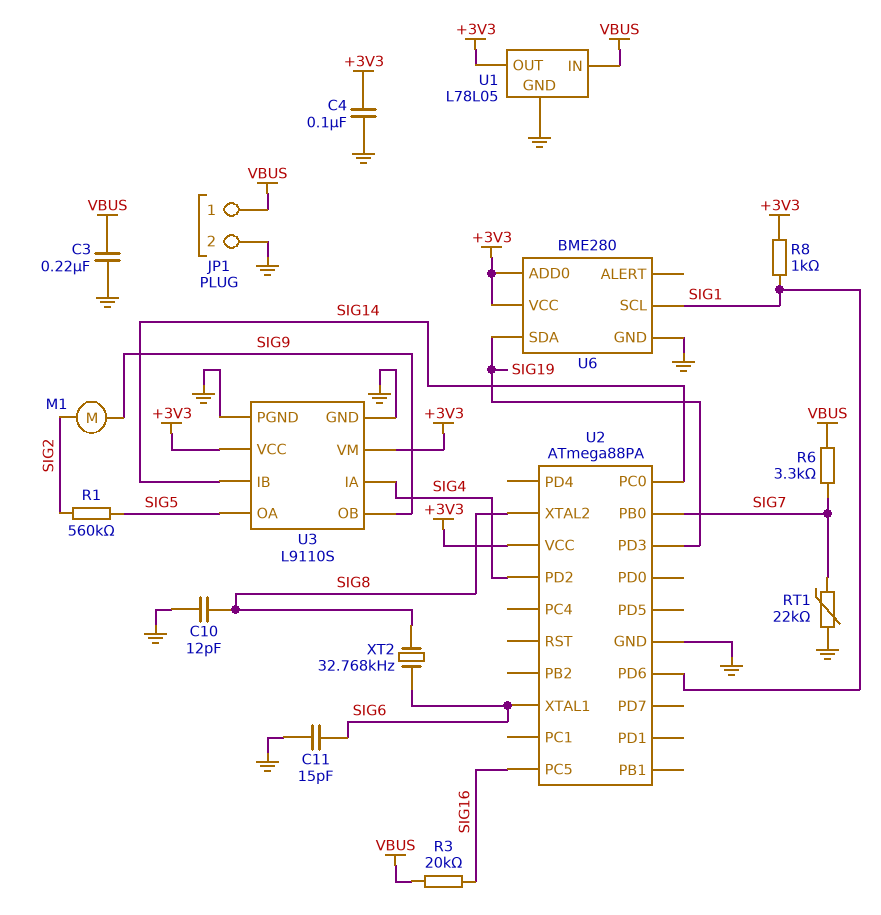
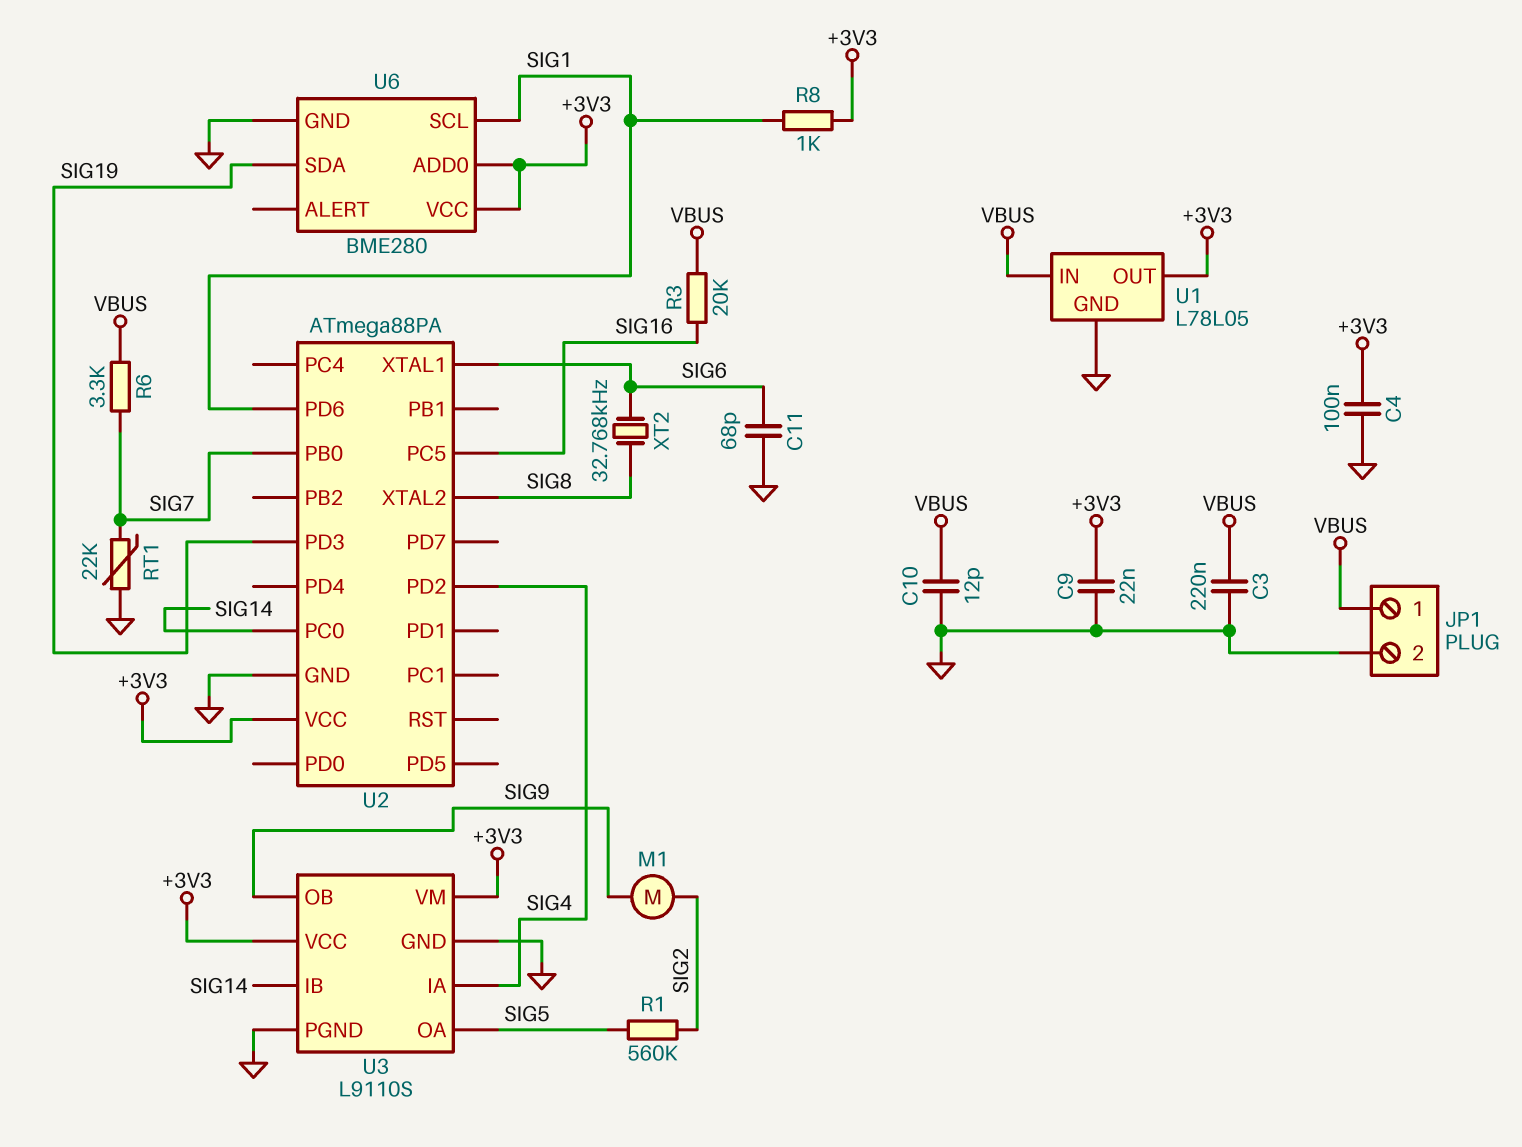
C9: none -> 22nF (+3V3, GND)
C10: 12pF (GND, SIG8) -> 12pF (GND, VBUS)
C11: 15pF (GND, SIG6) -> 68pF (GND, SIG6)

